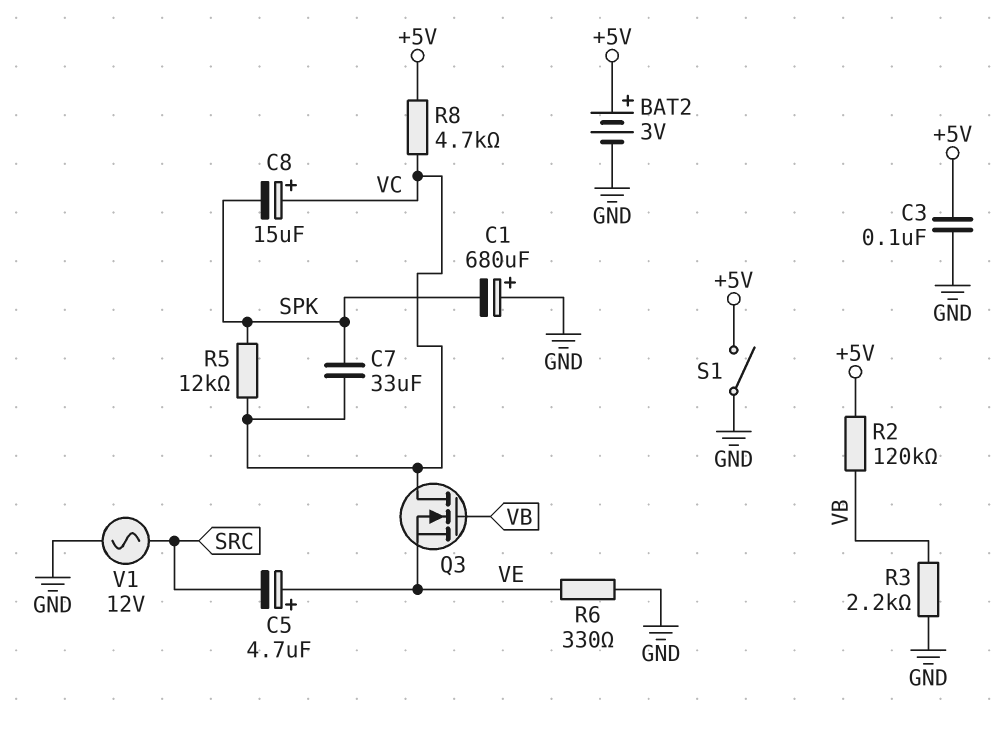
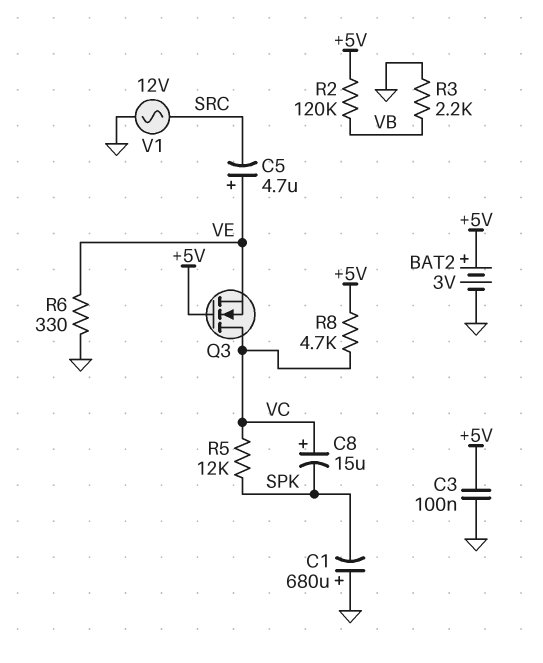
C7: 33uF (SPK, VC) -> none
Q3: NMOS (G VB, D VC, S VE) -> NMOS (G +5V, D VC, S VE)
S1: switch (+5V, GND) -> none

